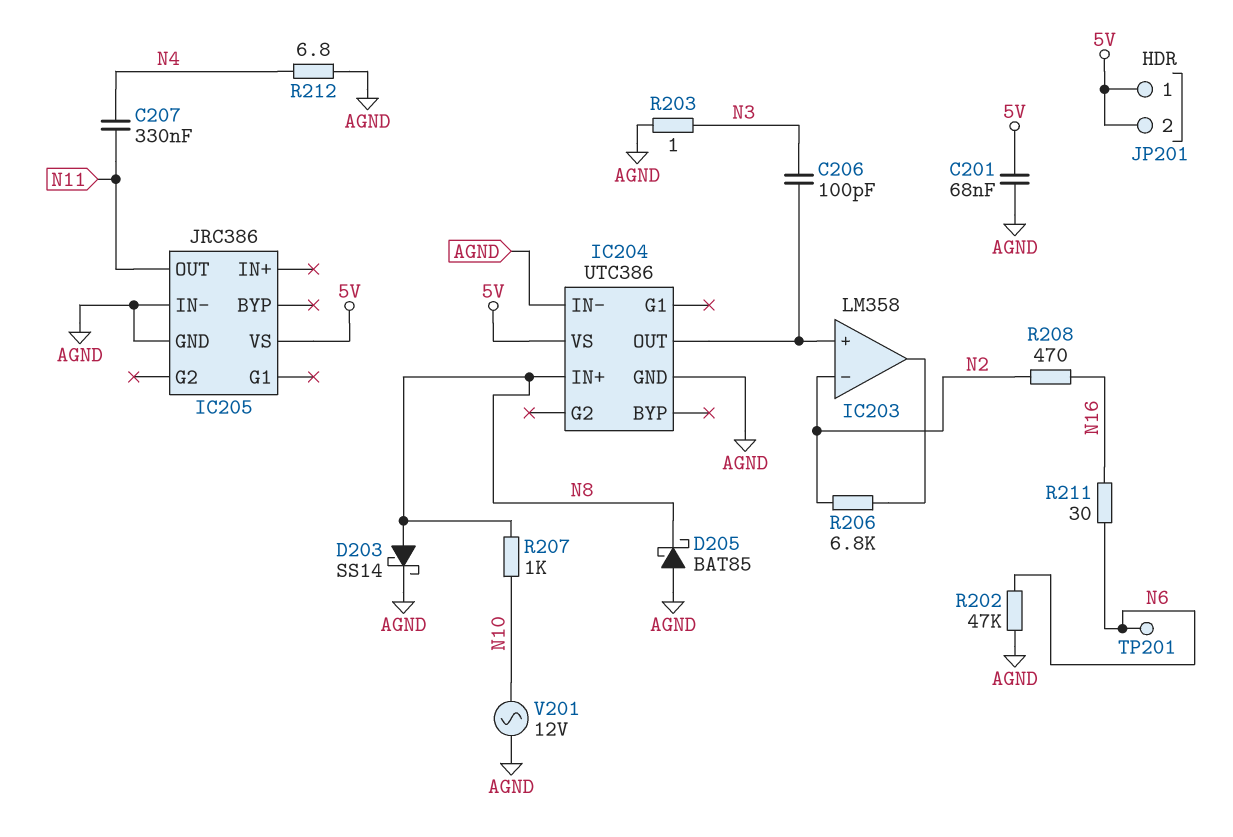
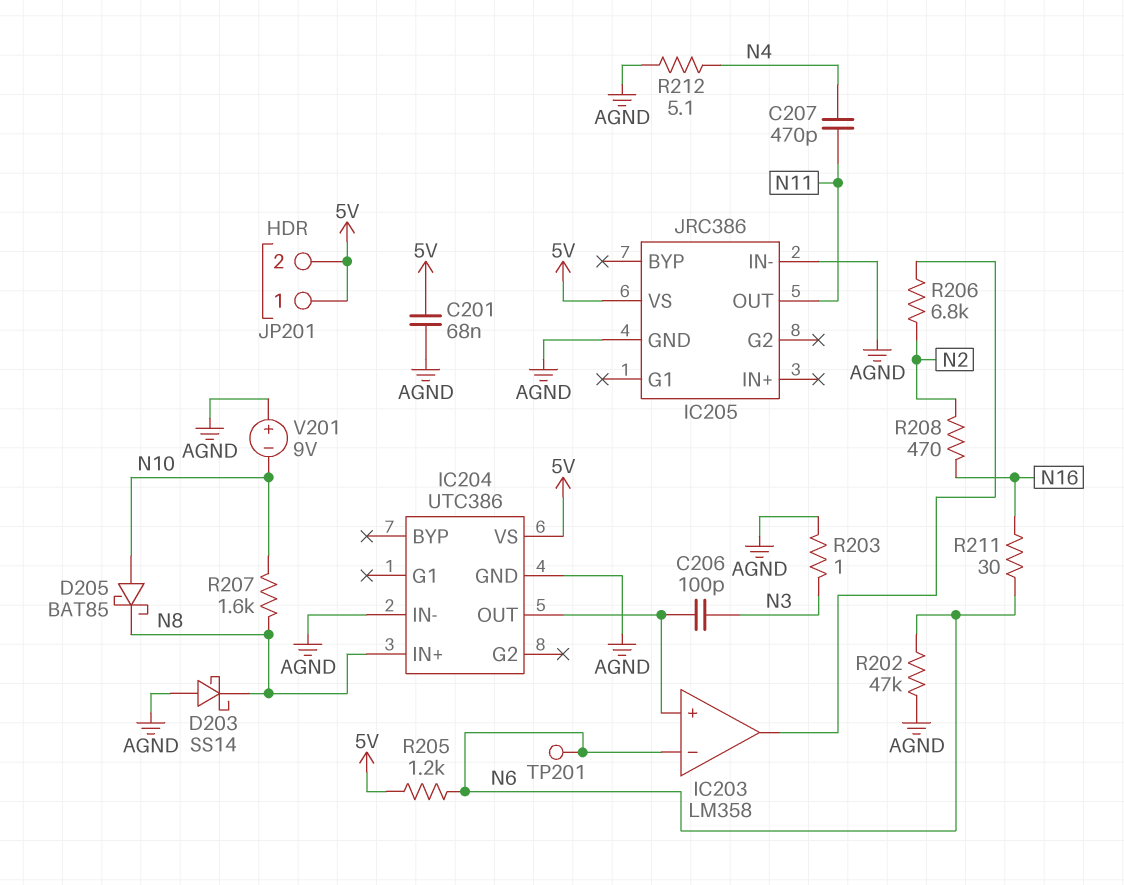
C207: 330nF (N4, N11) -> 470pF (N4, N11)
D203: schottky SS14 (A N8, K AGND) -> schottky SS14 (A AGND, K N8)
D205: schottky BAT85 (A AGND, K N8) -> schottky BAT85 (A N10, K N8)
IC203 pin in-: N2 -> N6
R205: none -> 1.2k (5V, N6)
R207: 1k (N8, N10) -> 1.6k (N8, N10)
R212: 6.8 (AGND, N4) -> 5.1 (AGND, N4)
V201: AC 12V (AGND, N10) -> 9V (plus AGND, minus N10)

